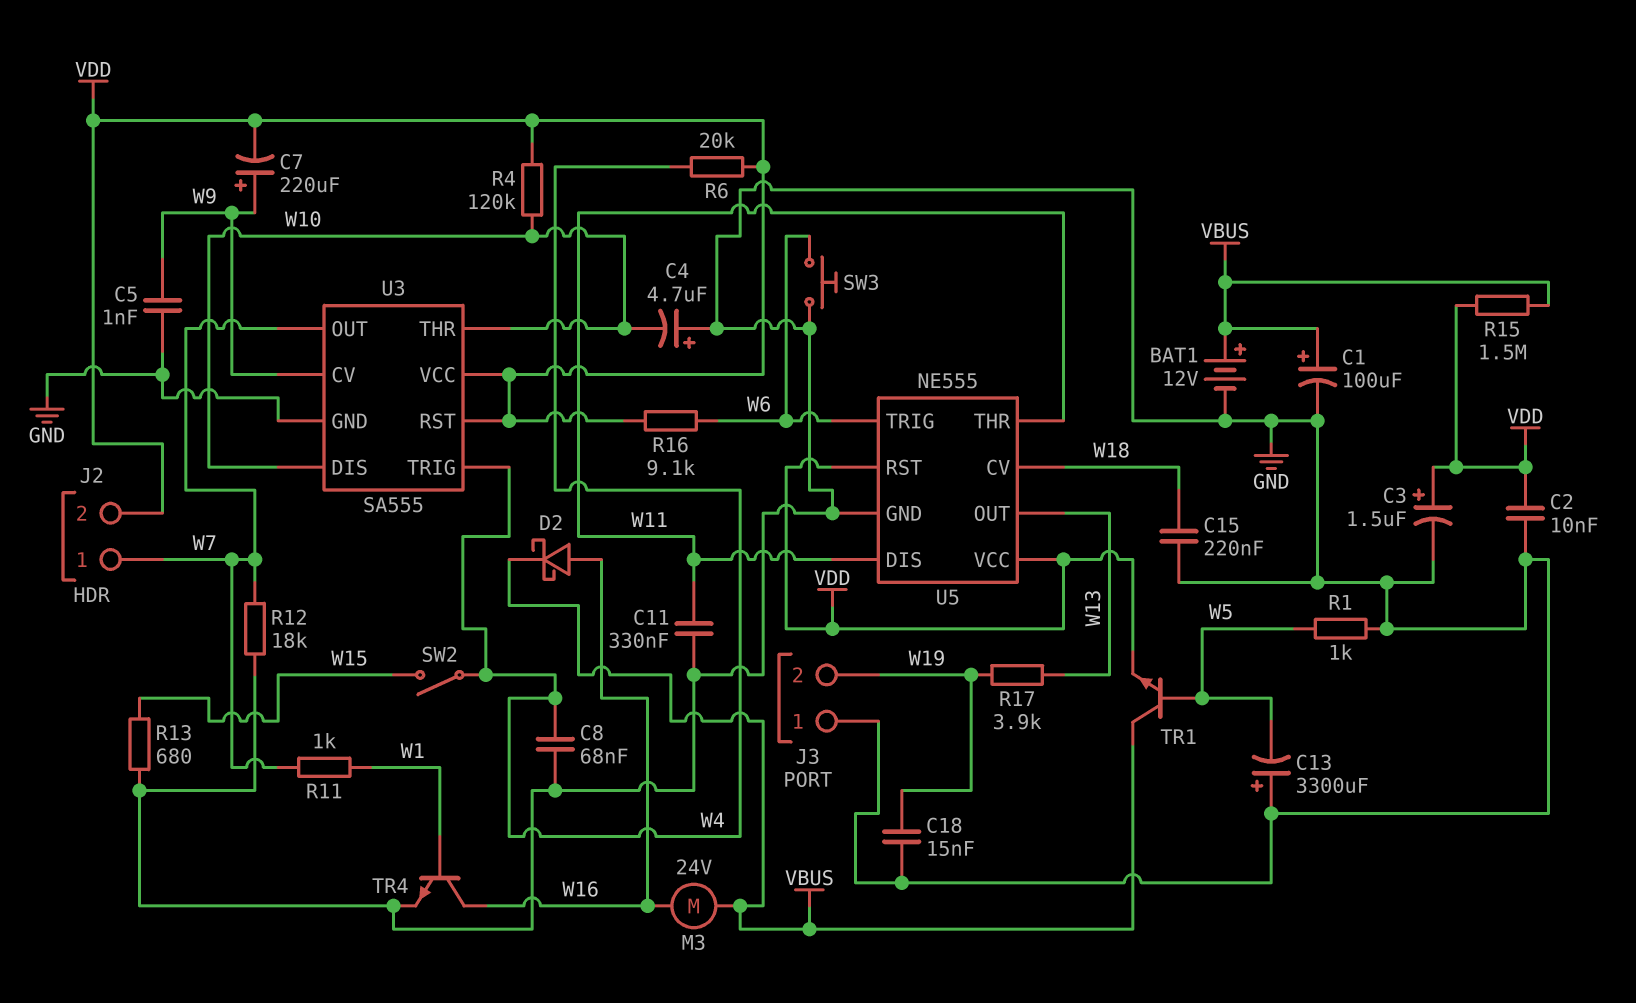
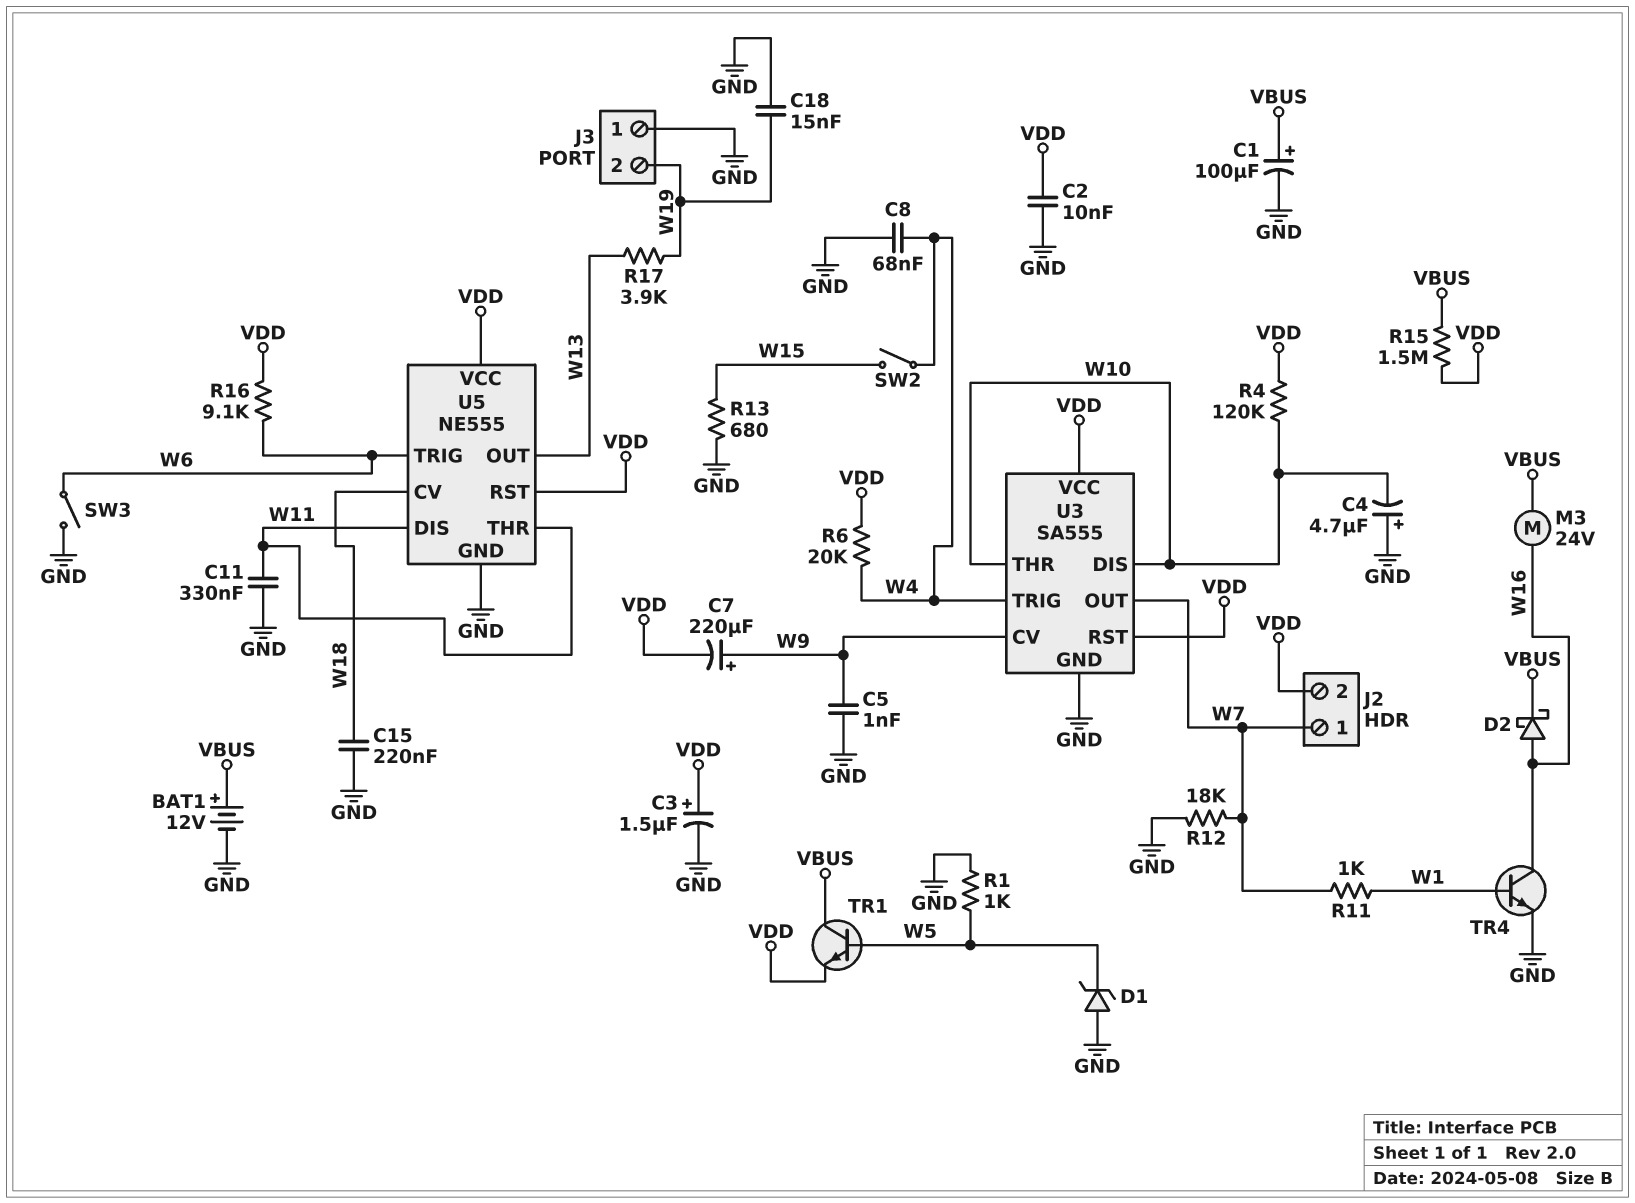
C13: 3300uF (plus GND, minus W5) -> none
D1: none -> zener (A GND, K W5)
SW3: button (GND, W6) -> switch (GND, W6)

